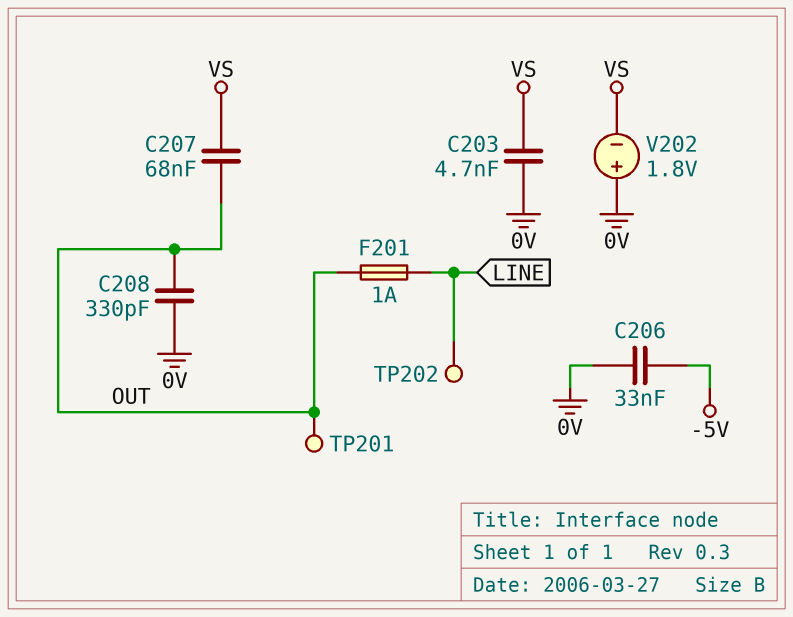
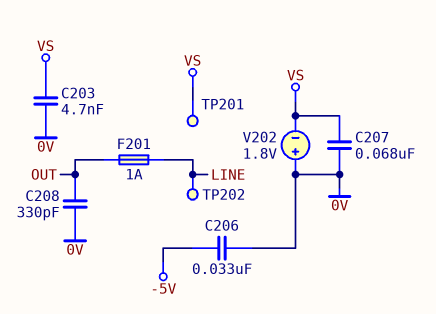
C207: 68nF (OUT, VS) -> 68nF (0V, VS)
TP201: test point (OUT) -> test point (VS)

